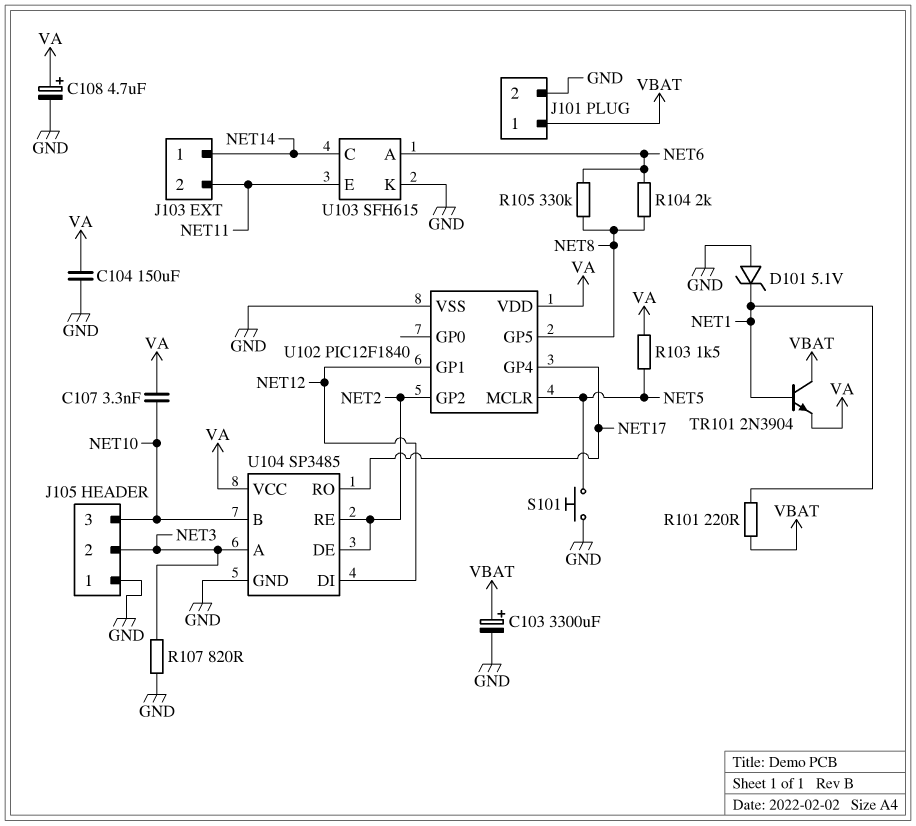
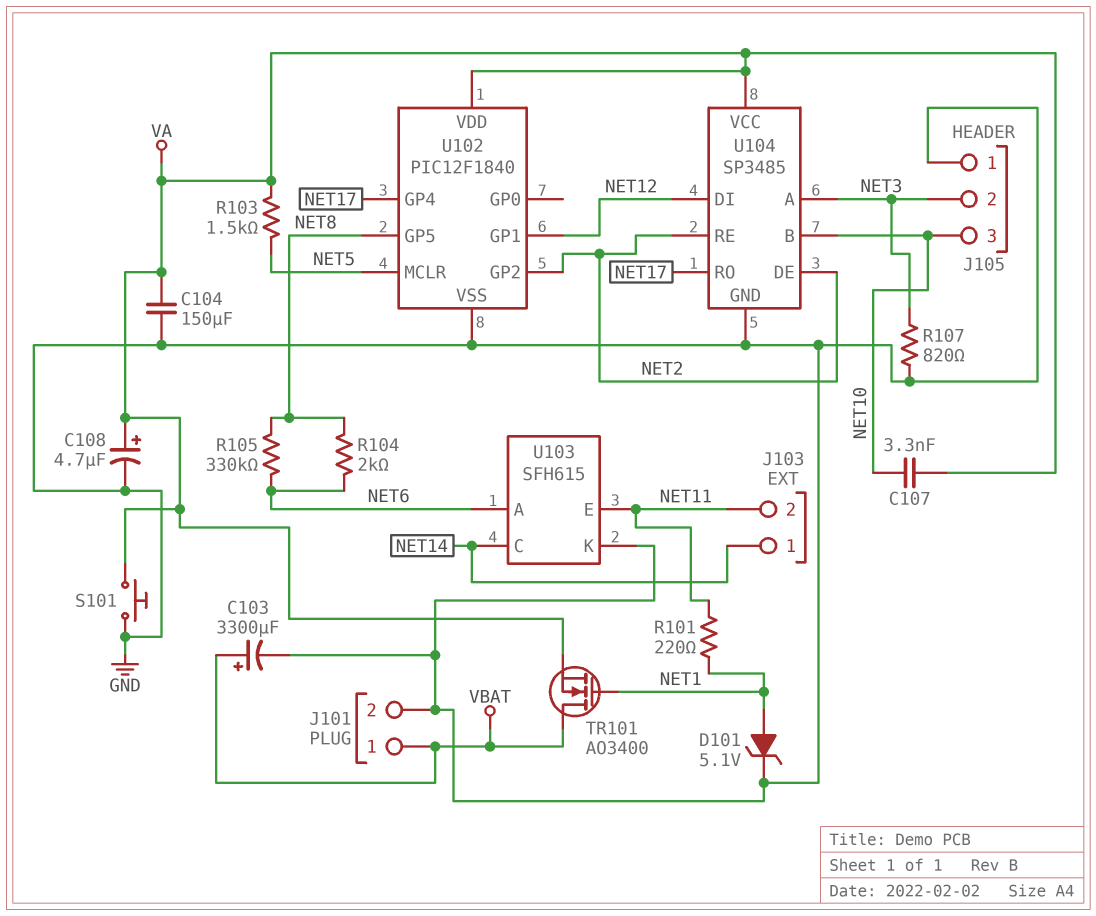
D101: zener 5.1V (A GND, K NET1) -> zener 5.1V (A NET1, K GND)
R101: 220 (NET1, VBAT) -> 220 (NET1, NET11)
S101: button (GND, NET5) -> button (GND, VA)
TR101: NPN 2N3904 (B NET1, C VBAT, E VA) -> NMOS AO3400 (G NET1, D VBAT, S VA)

